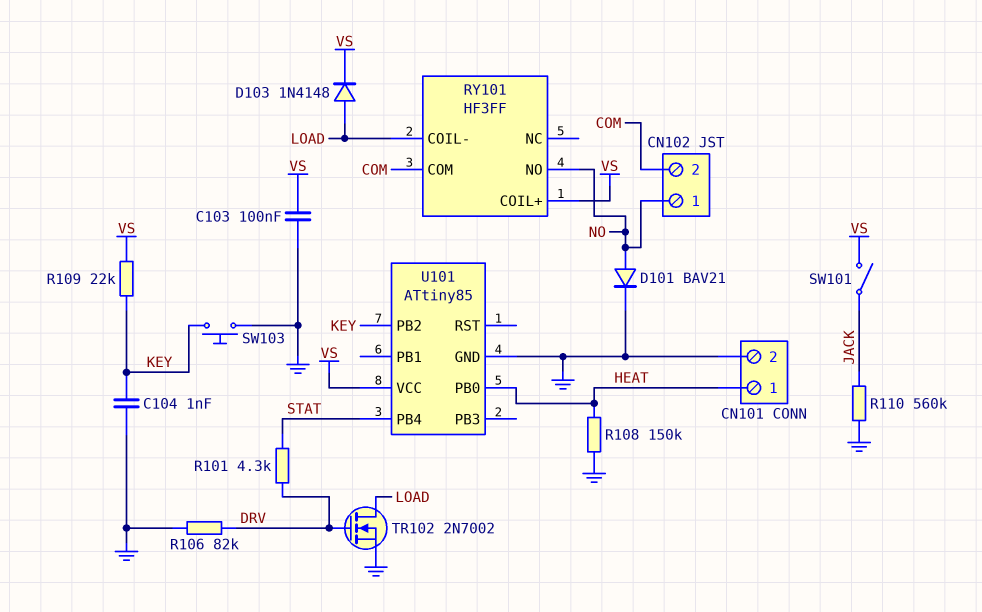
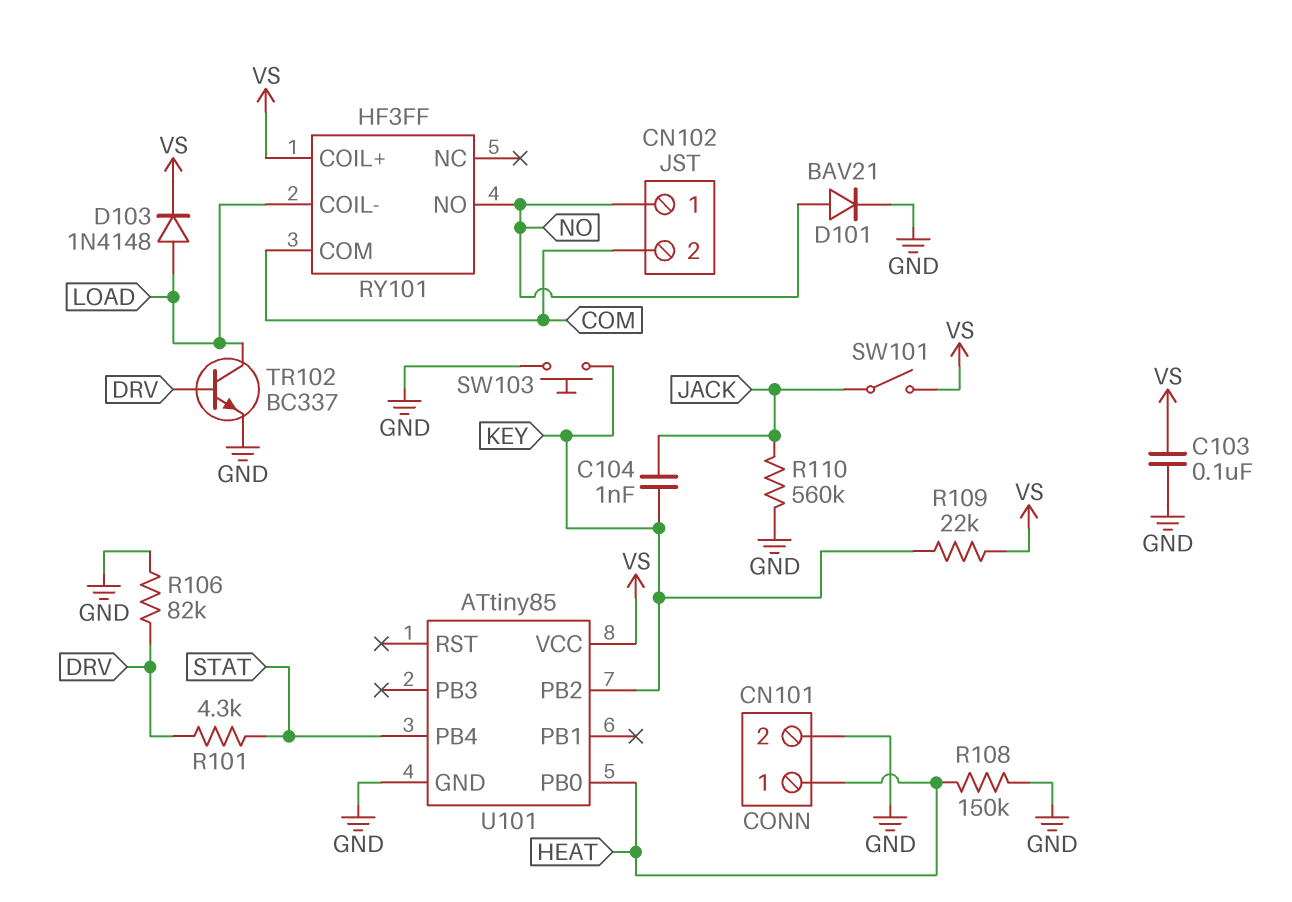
C104: 1nF (GND, KEY) -> 1nF (JACK, KEY)
TR102: NMOS 2N7002 (G DRV, D LOAD, S GND) -> NPN BC337 (B DRV, C LOAD, E GND)

